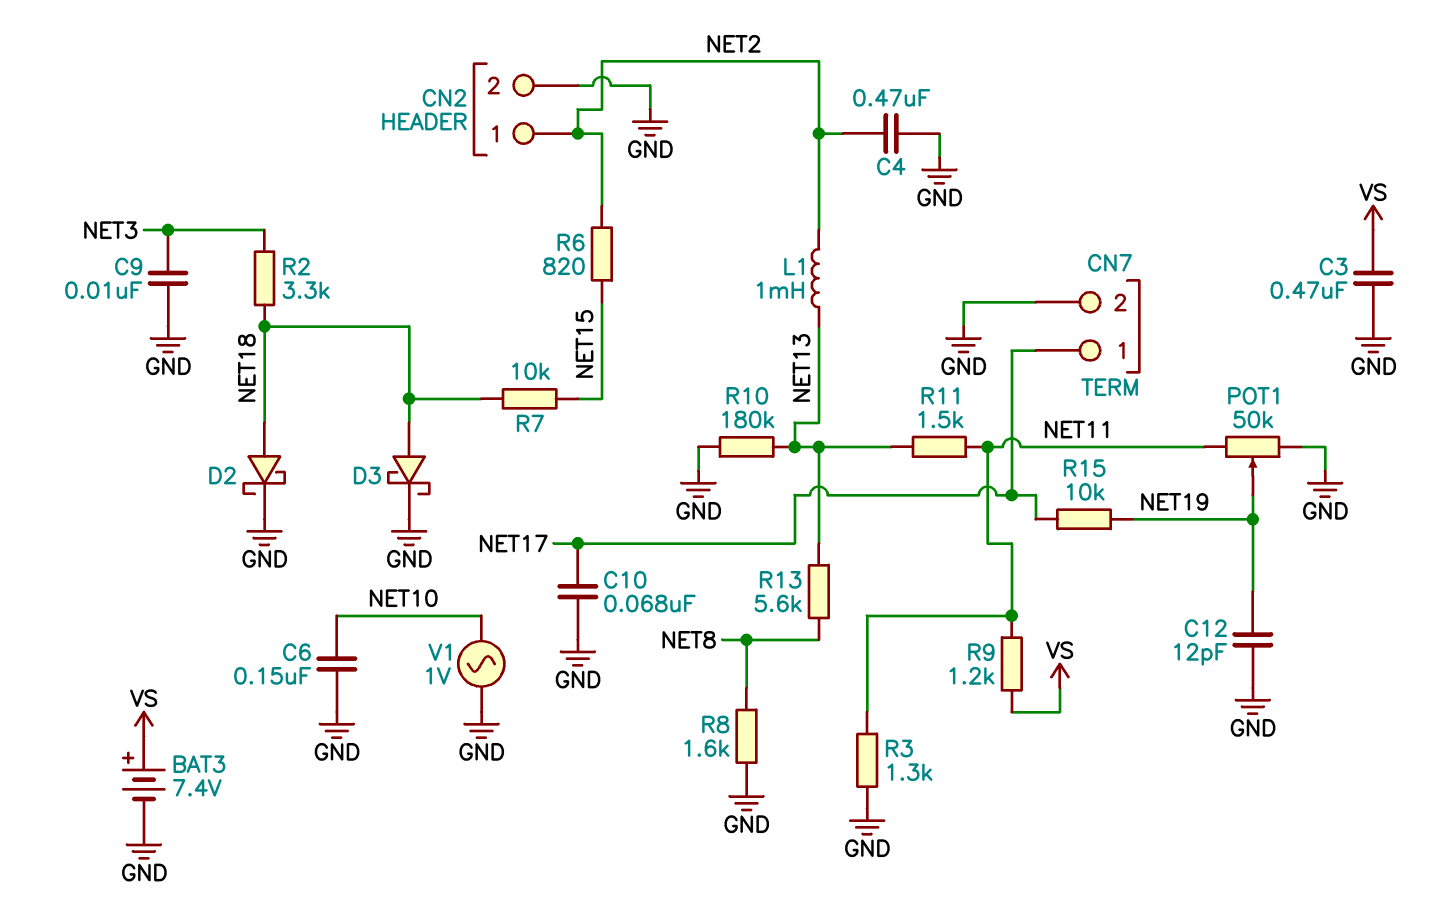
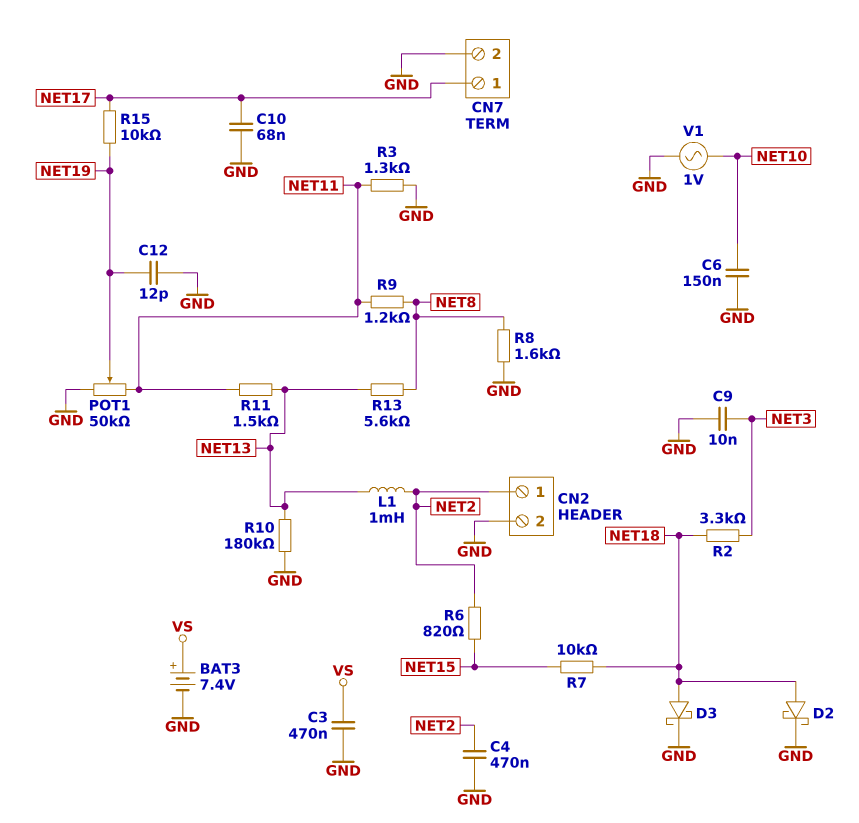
R9: 1.2k (NET11, VS) -> 1.2k (NET8, NET11)

